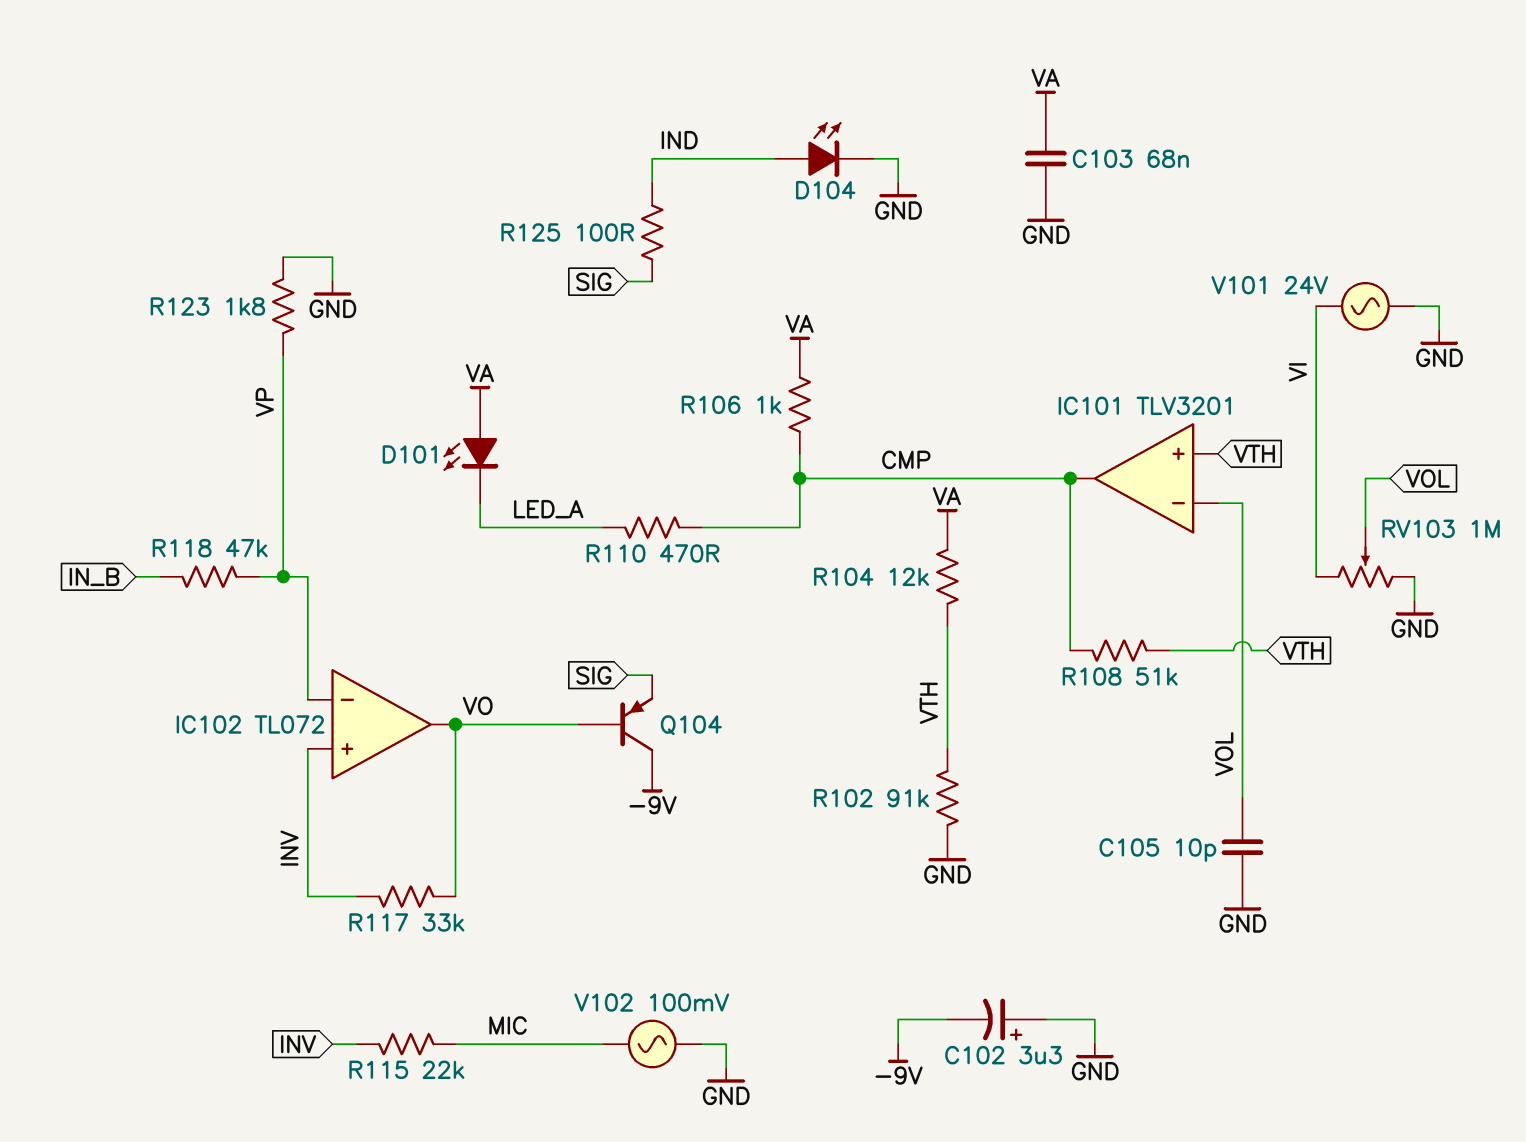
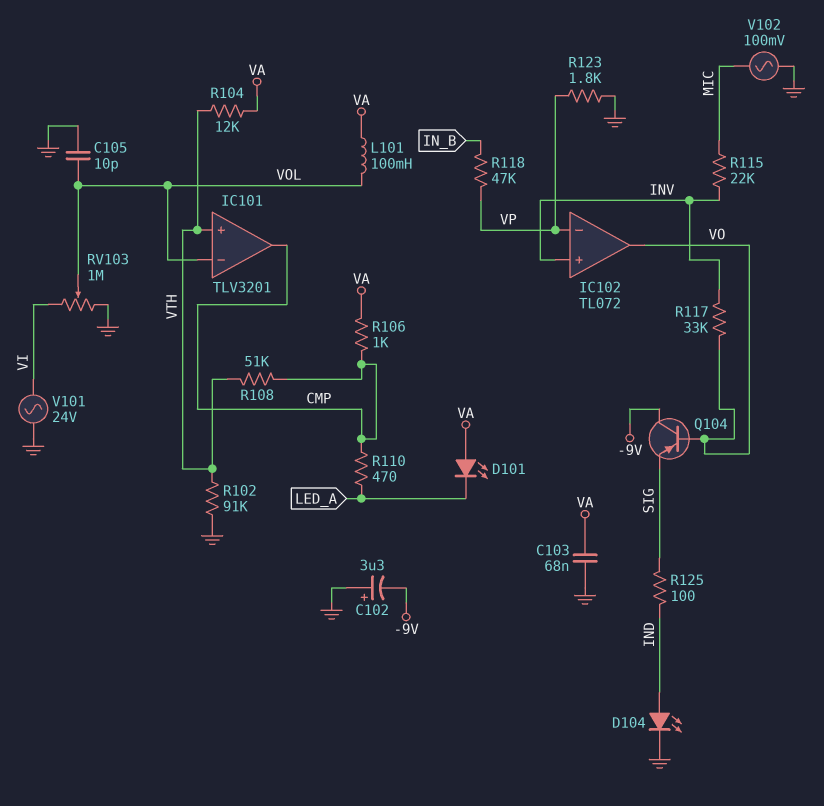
L101: none -> 100mH (VA, VOL)

